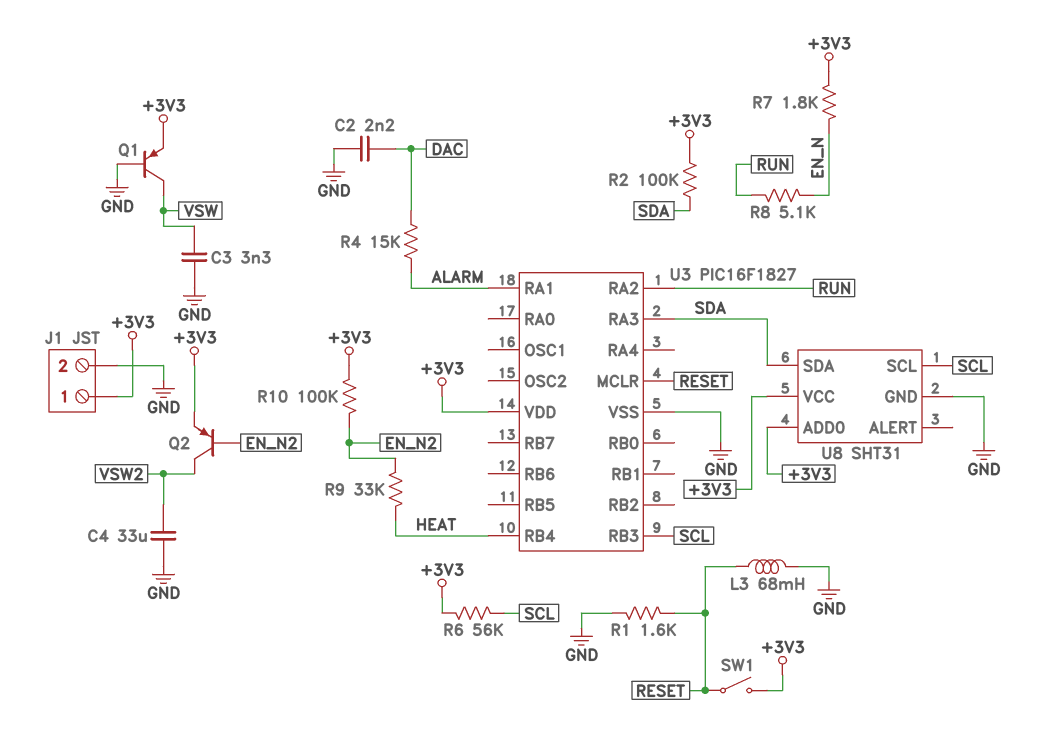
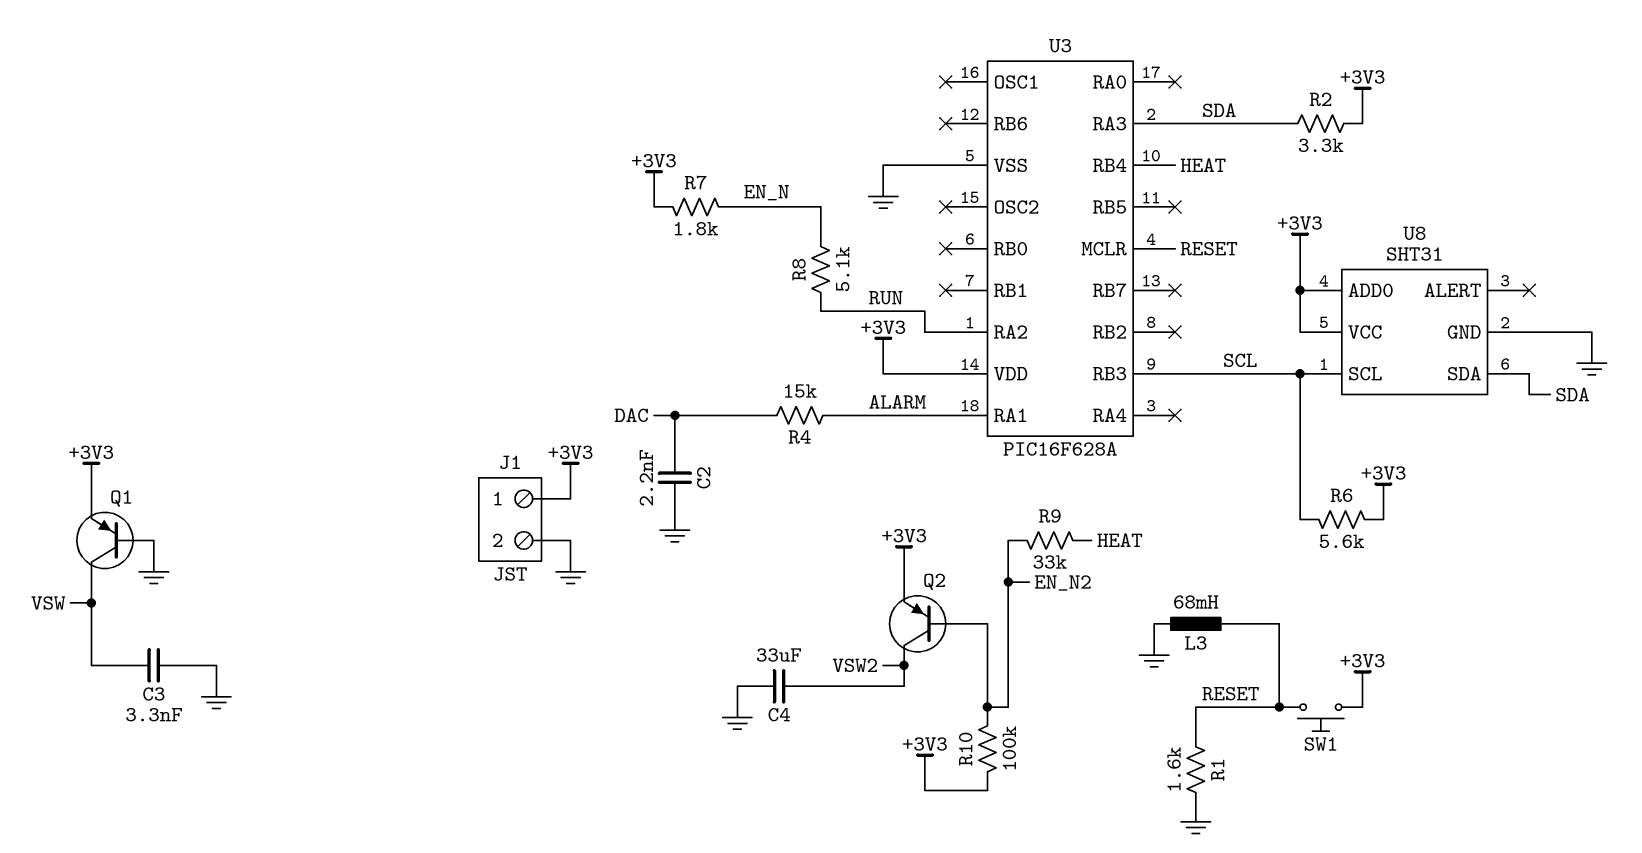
R2: 100k (+3V3, SDA) -> 3.3k (+3V3, SDA)
R6: 56k (+3V3, SCL) -> 5.6k (+3V3, SCL)
SW1: switch (+3V3, RESET) -> button (+3V3, RESET)
U3: PIC16F1827 -> PIC16F628A

